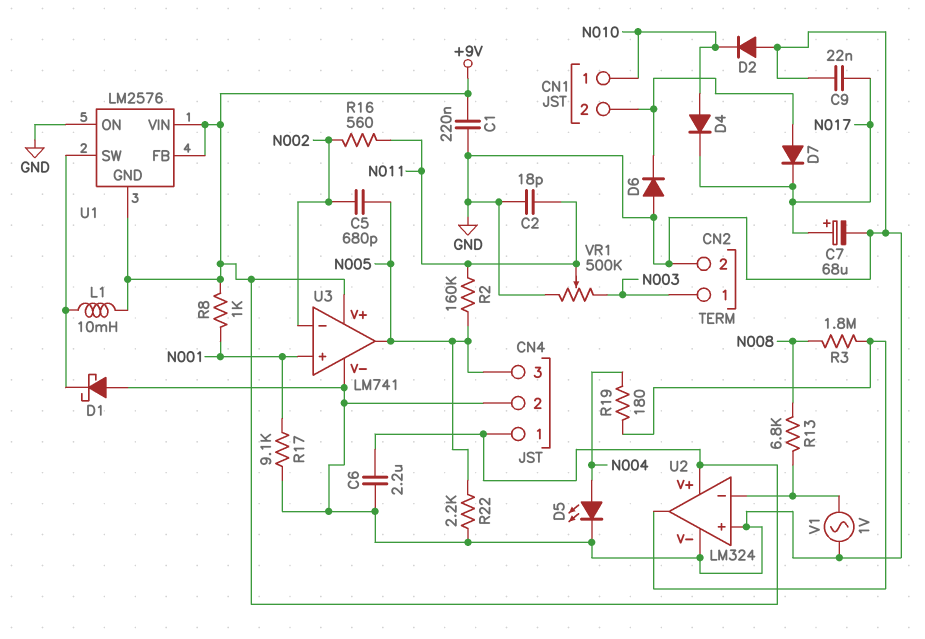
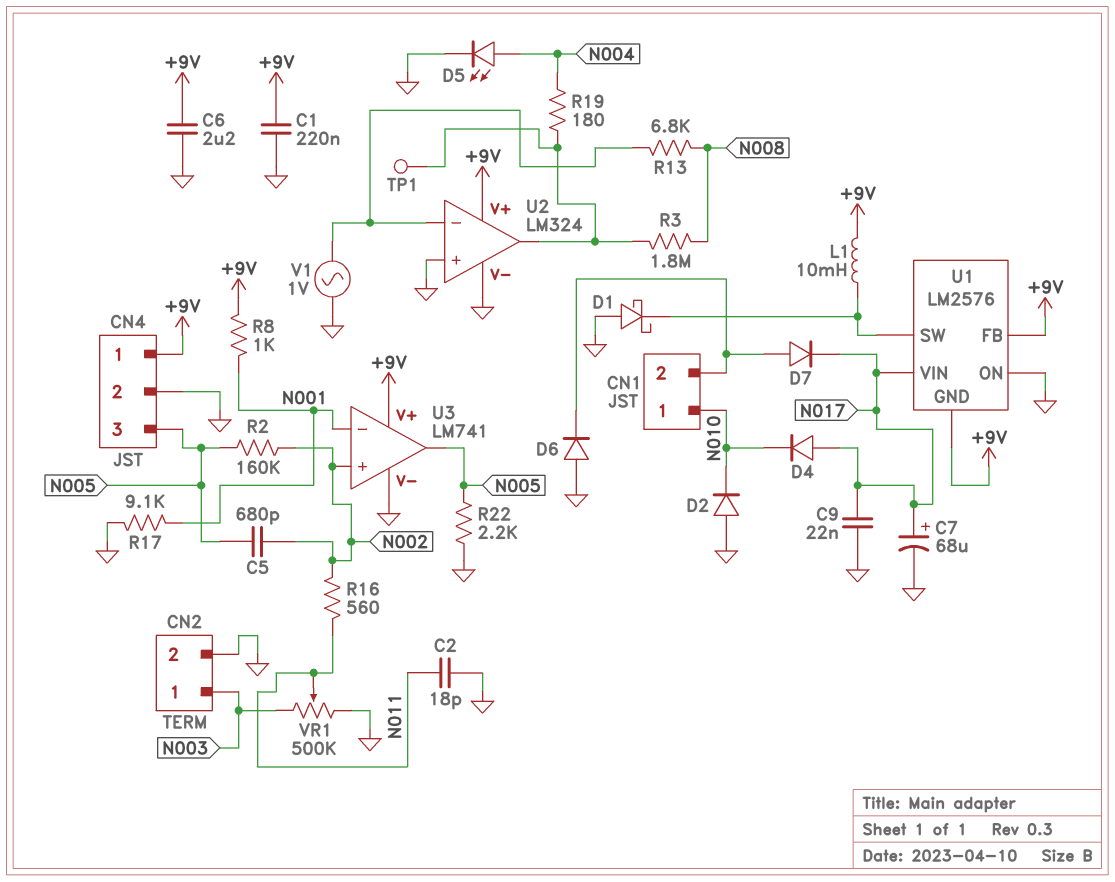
D4: diode (A N010, K N017) -> diode (A N017, K N010)
R2: 160k (N005, N011) -> 160k (N002, N005)
TP1: none -> test point (U2/out)
U1 pin VIN: +9V -> N017
U3 pin in+: N001 -> N002
U3 pin in-: N002 -> N001

